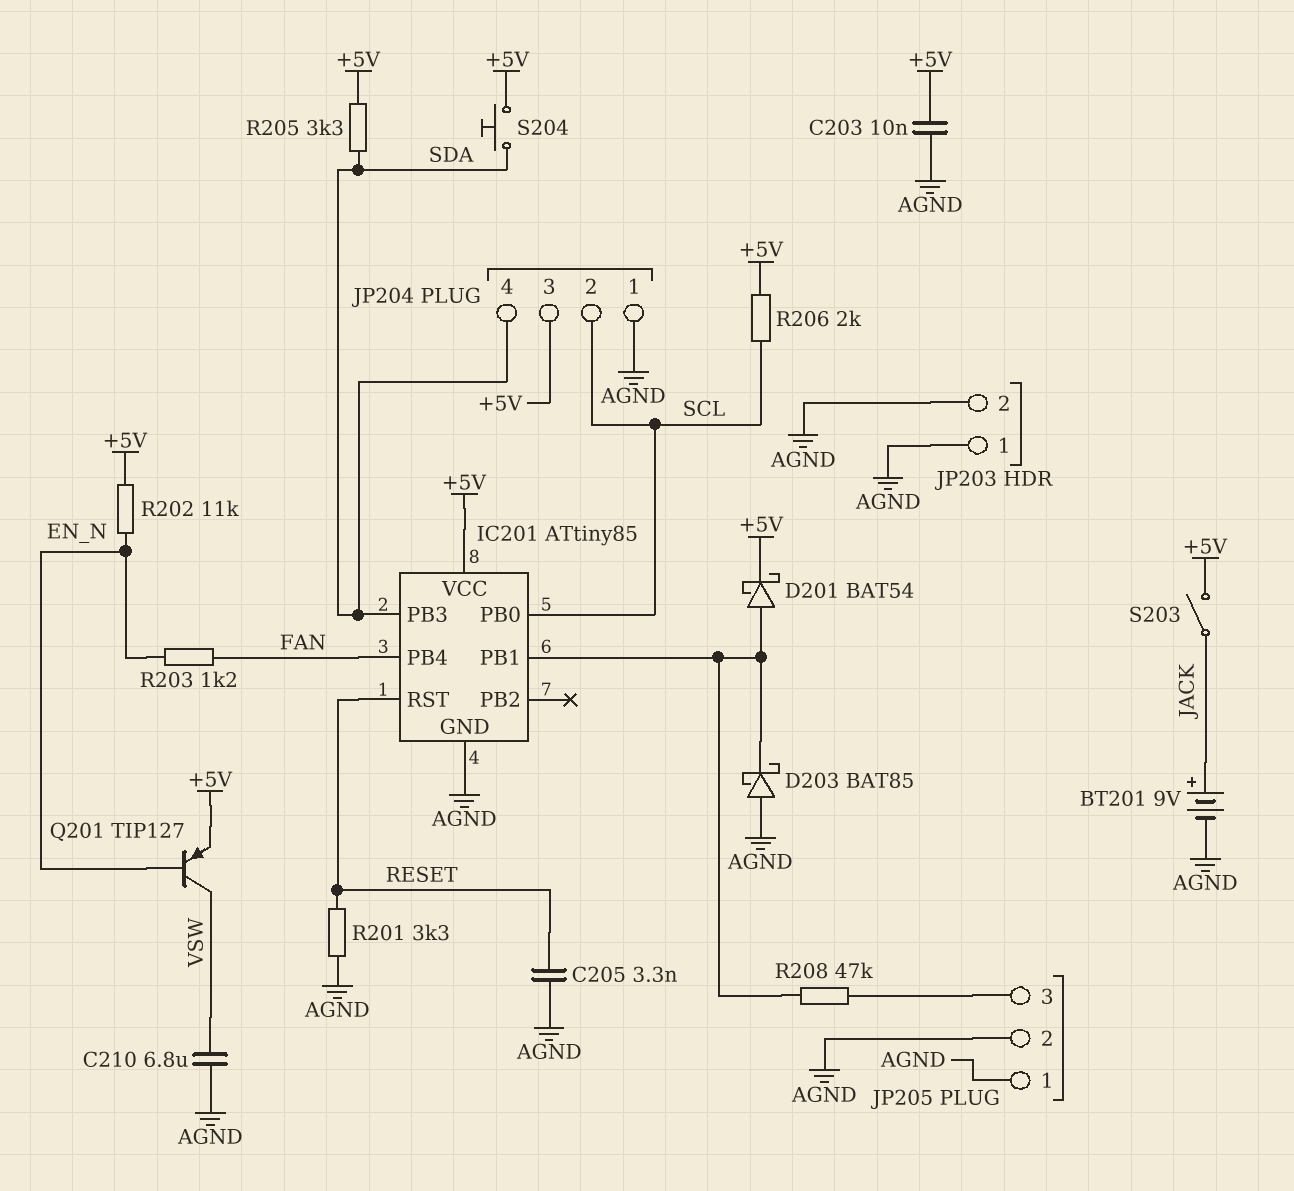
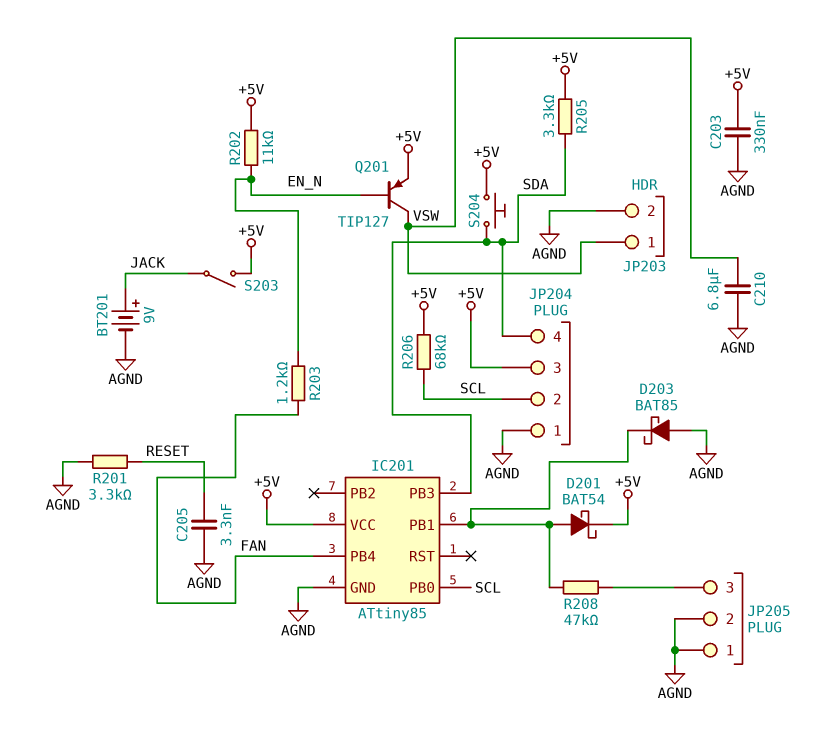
C203: 10nF (+5V, AGND) -> 330nF (+5V, AGND)
IC201 pin RST: RESET -> none
JP203 pin 1: AGND -> VSW
R206: 2k (+5V, SCL) -> 68k (+5V, SCL)

